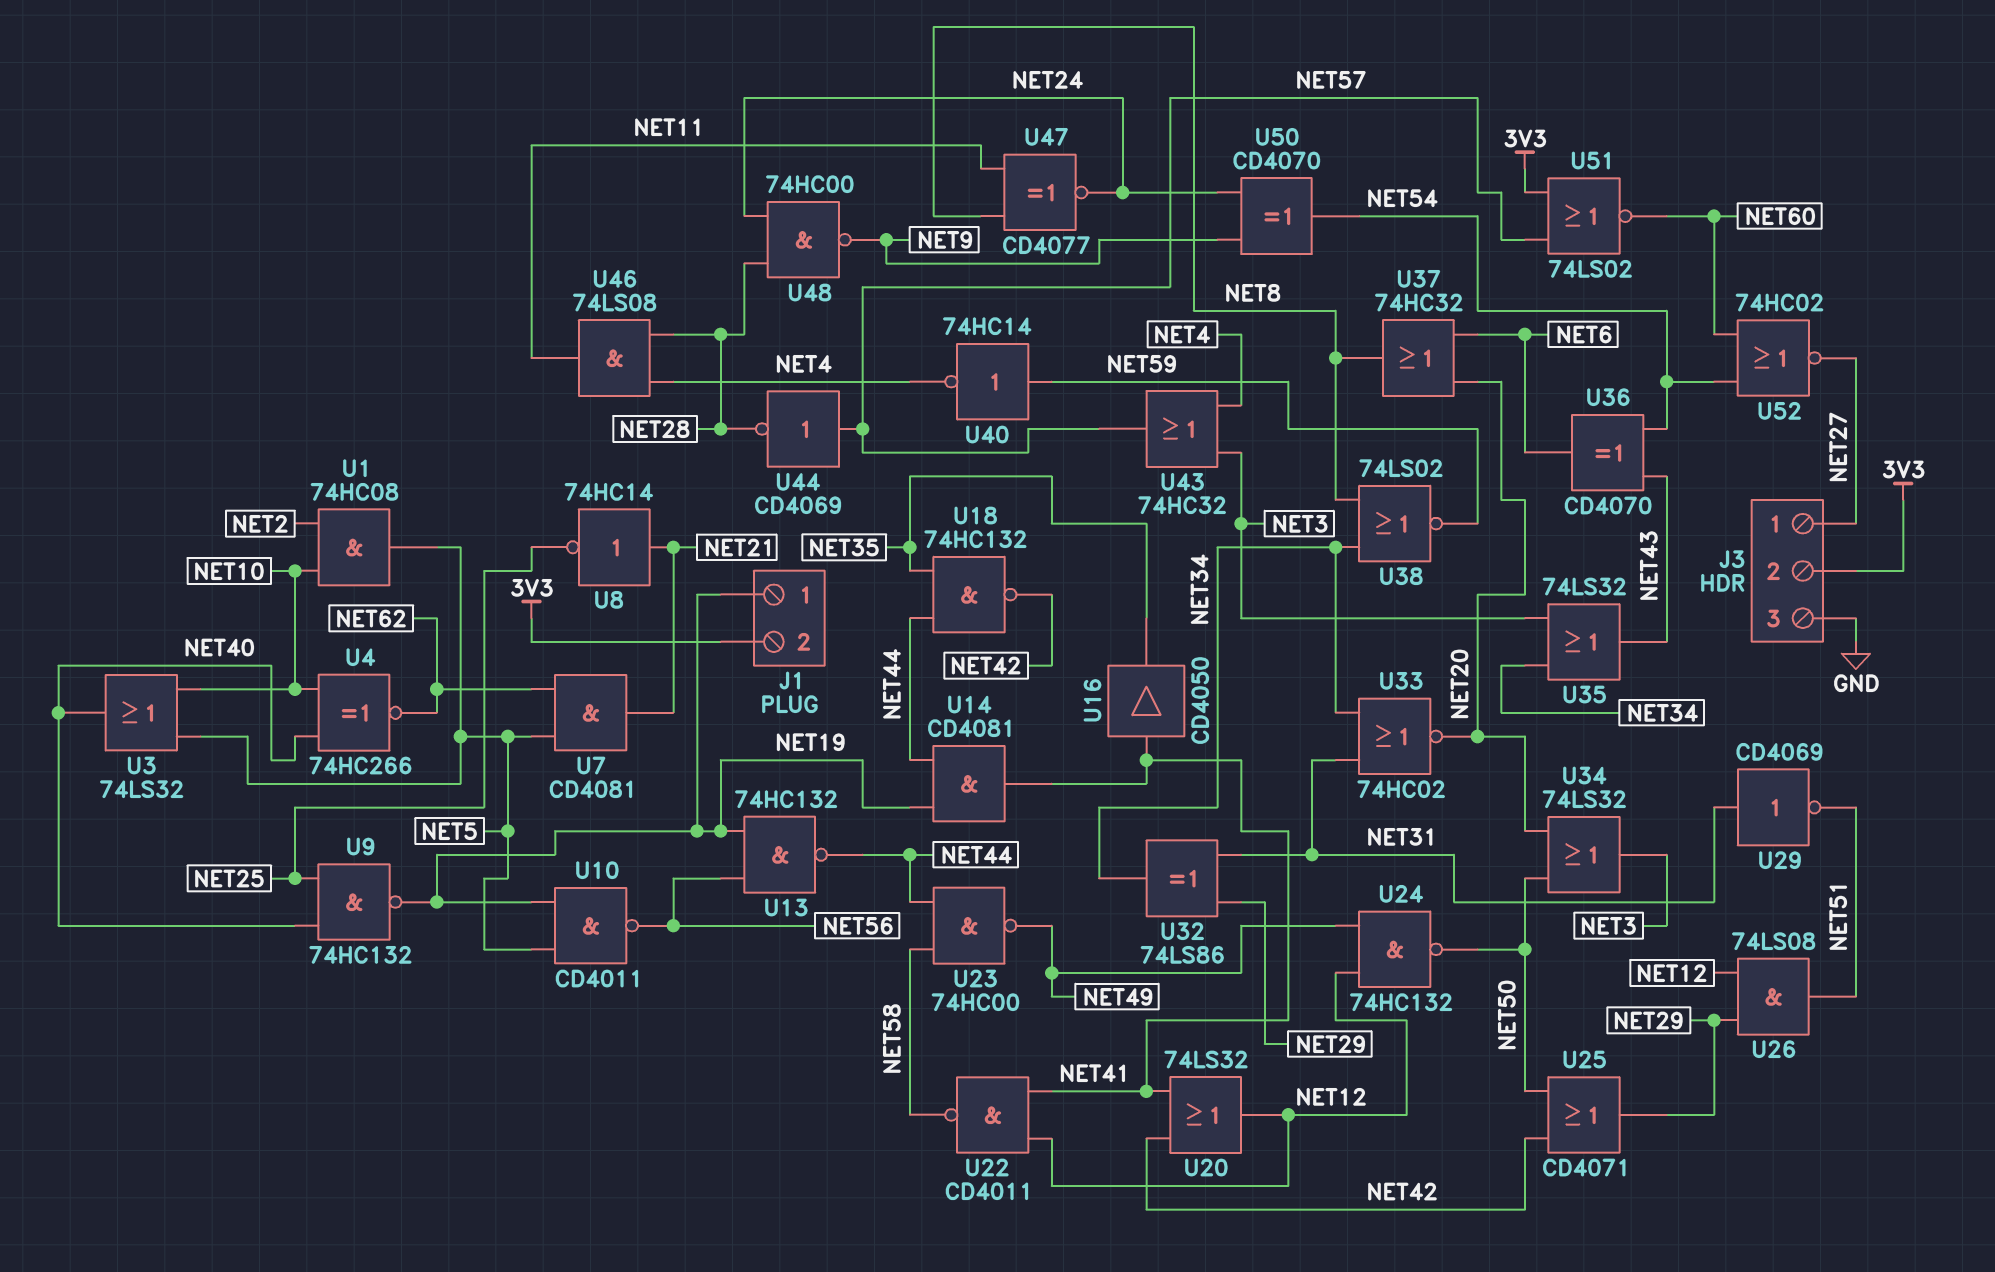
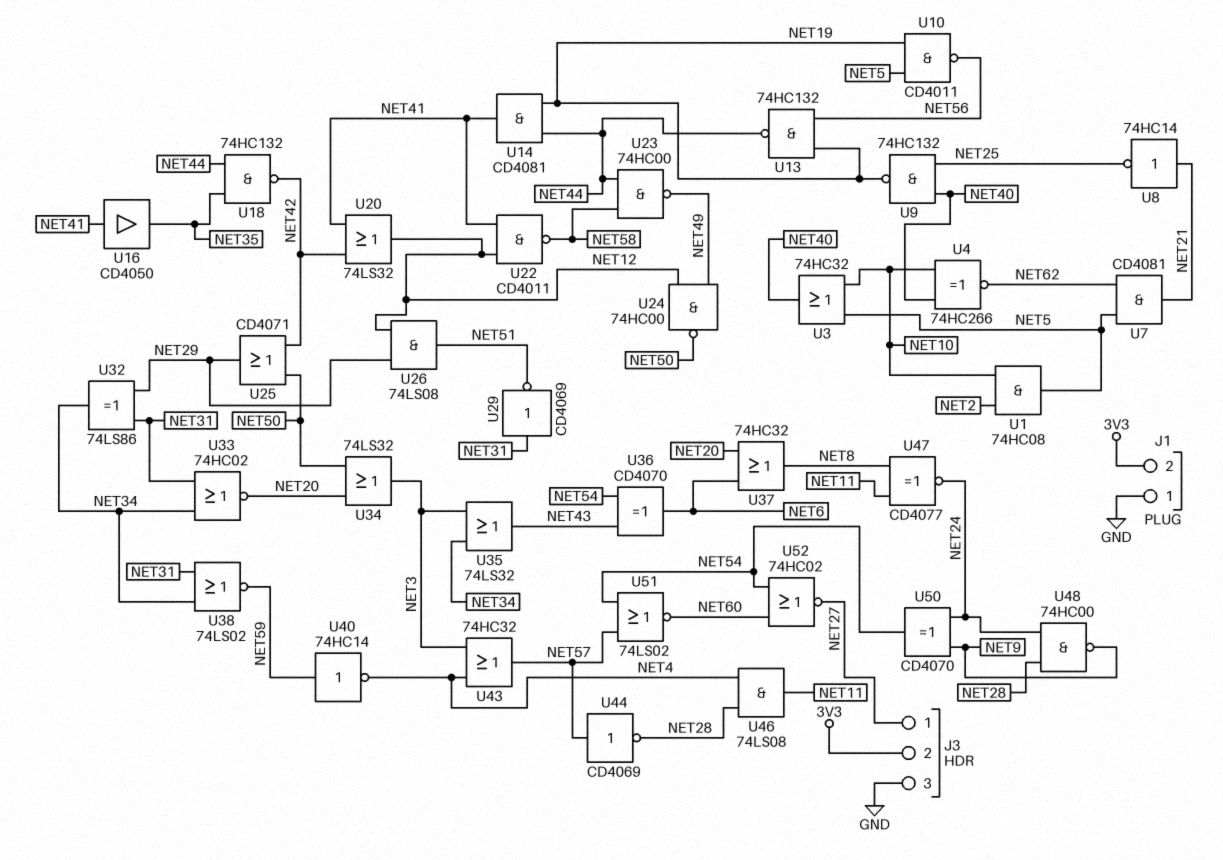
J1 pin 1: NET19 -> GND
U3: OR 74LS32 (in NET5, in NET10, out NET40) -> OR 74HC32 (in NET5, in NET10, out NET40)
U24: NAND 74HC132 (in NET12, in NET49, out NET50) -> NAND 74HC00 (in NET12, in NET49, out NET50)
U38: NOR 74LS02 (in NET8, in NET34, out NET59) -> NOR 74LS02 (in NET31, in NET34, out NET59)
U51: NOR 74LS02 (in 3V3, in NET57, out NET60) -> NOR 74LS02 (in NET54, in NET57, out NET60)

